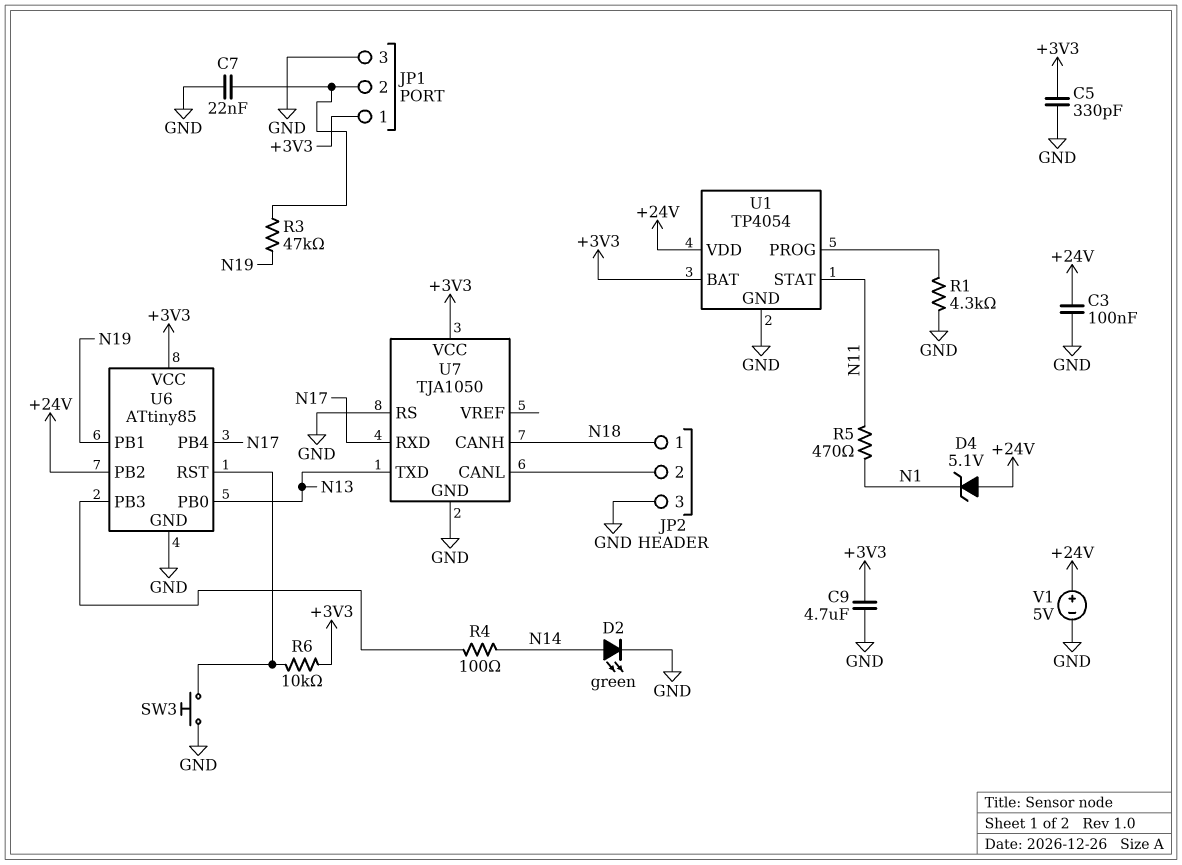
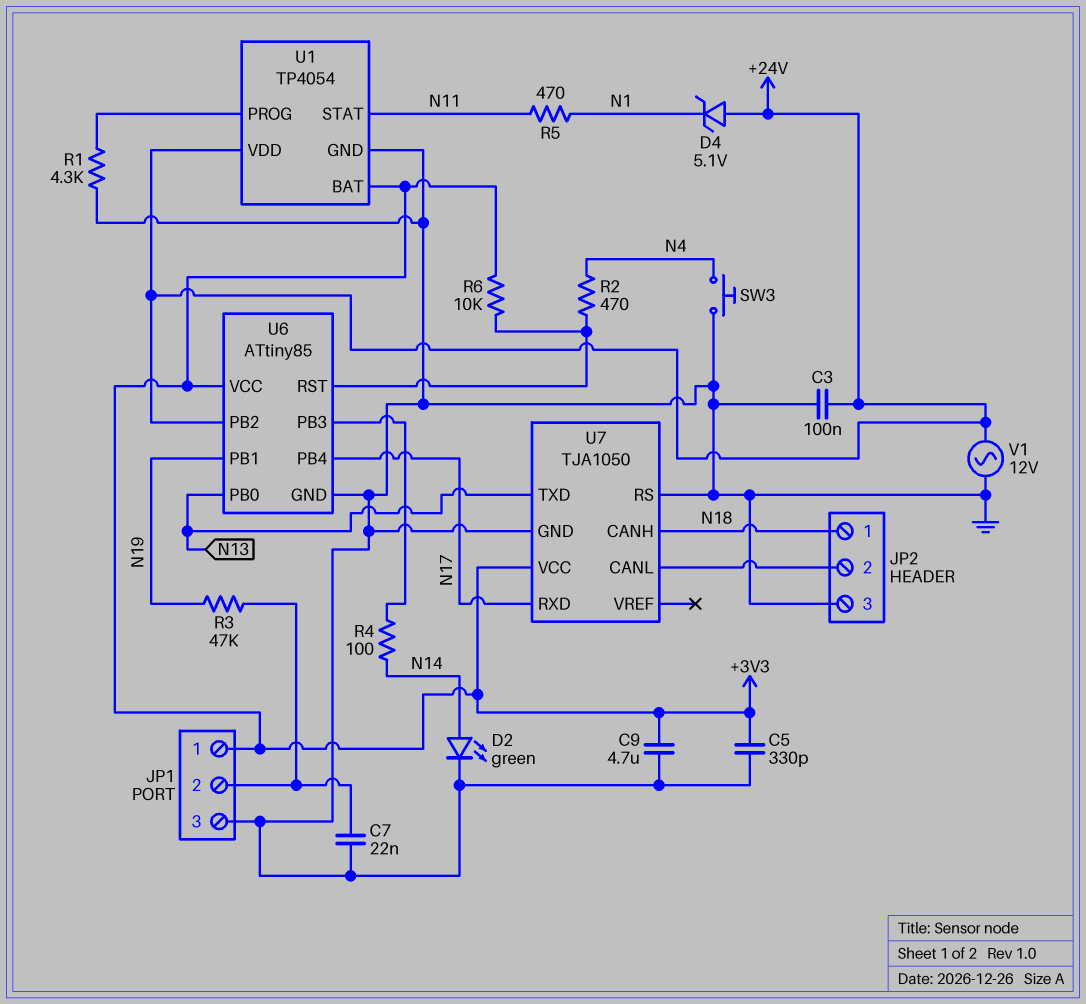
R2: none -> 470 (N4, U6/RST)
SW3: button (GND, U6/RST) -> button (GND, N4)
V1: 5V (plus +24V, minus GND) -> AC 12V (+24V, GND)

